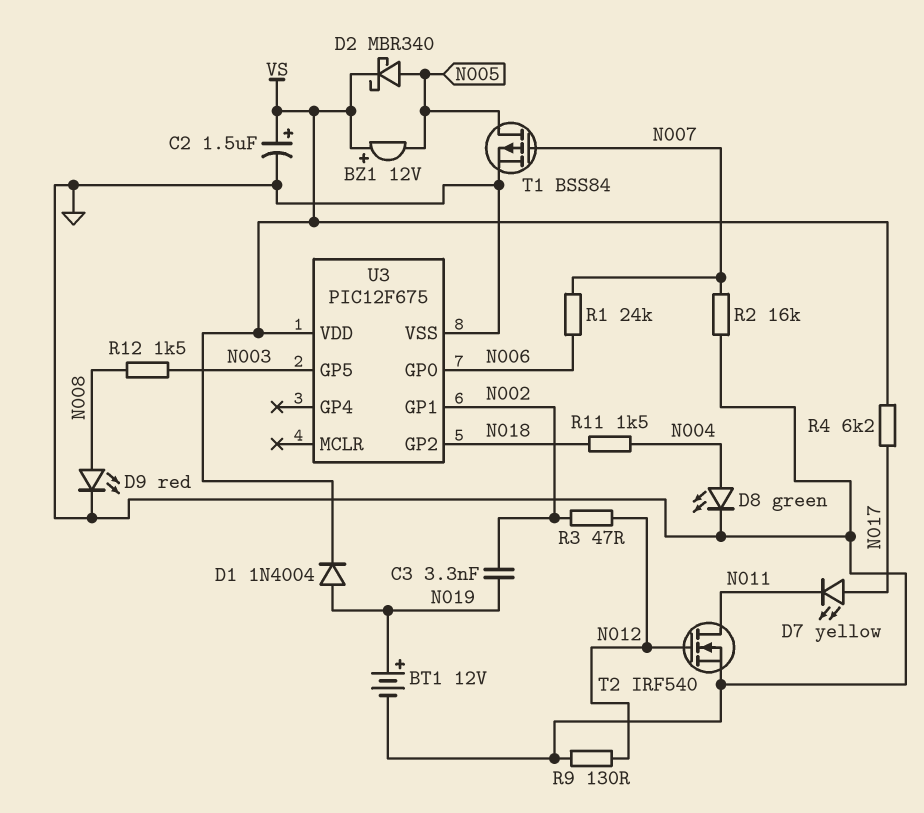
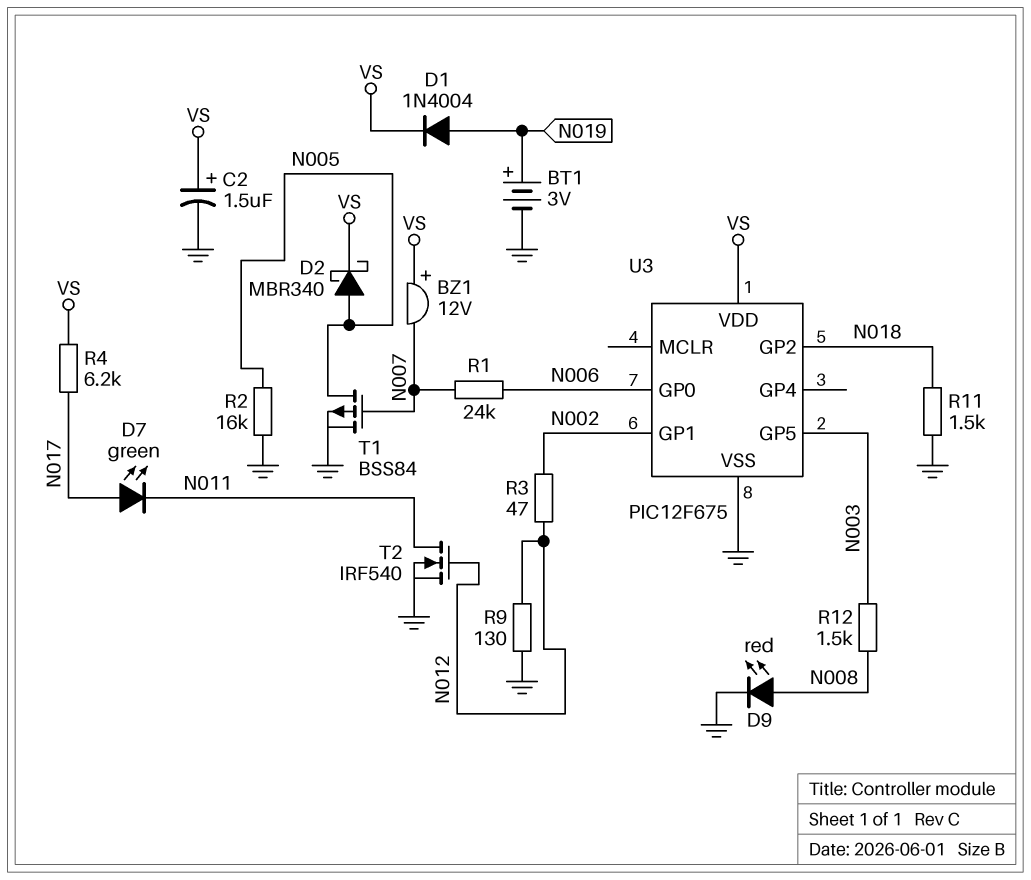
BT1: 12V (plus N019, minus GND) -> 3V (plus N019, minus GND)
BZ1: buzzer 12V (plus VS, minus N005) -> buzzer 12V (plus VS, minus N007)
C3: 3.3nF (N002, N019) -> none
D7: LED yellow (A N017, K N011) -> LED green (A N017, K N011)
D8: LED green (A N004, K GND) -> none
R2: 16k (GND, N007) -> 16k (GND, N005)
R11: 1.5k (N004, N018) -> 1.5k (GND, N018)

